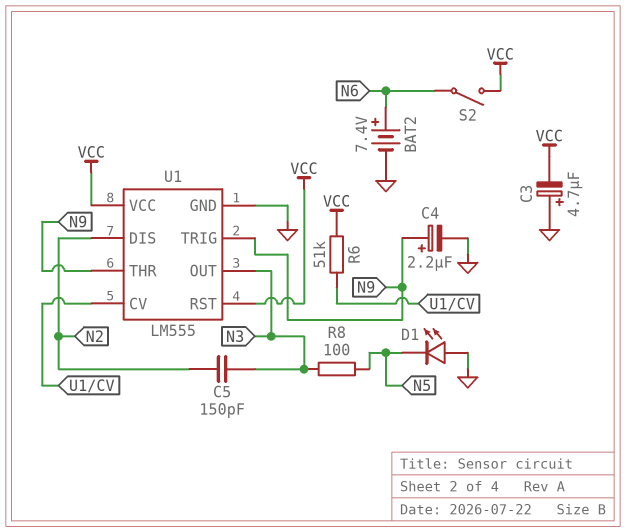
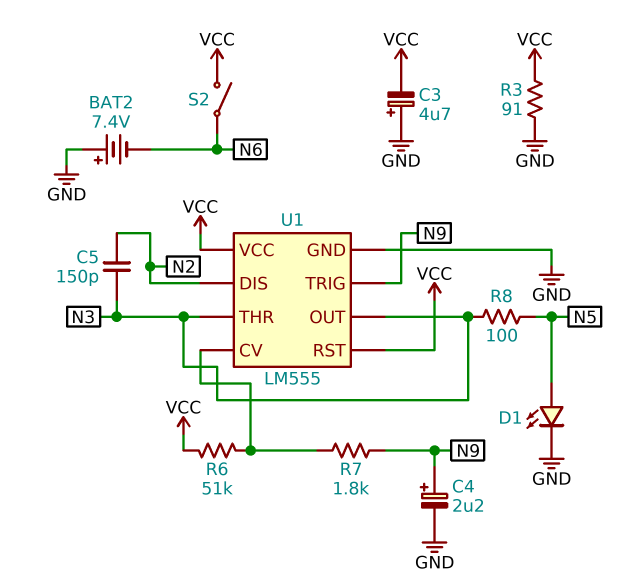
BAT2: 7.4V (plus N6, minus GND) -> 7.4V (plus GND, minus N6)
D1: LED (A GND, K N5) -> LED (A N5, K GND)
R3: none -> 91 (GND, VCC)
R7: none -> 1.8k (N9, U1/CV)
U1 pin THR: N9 -> N3

